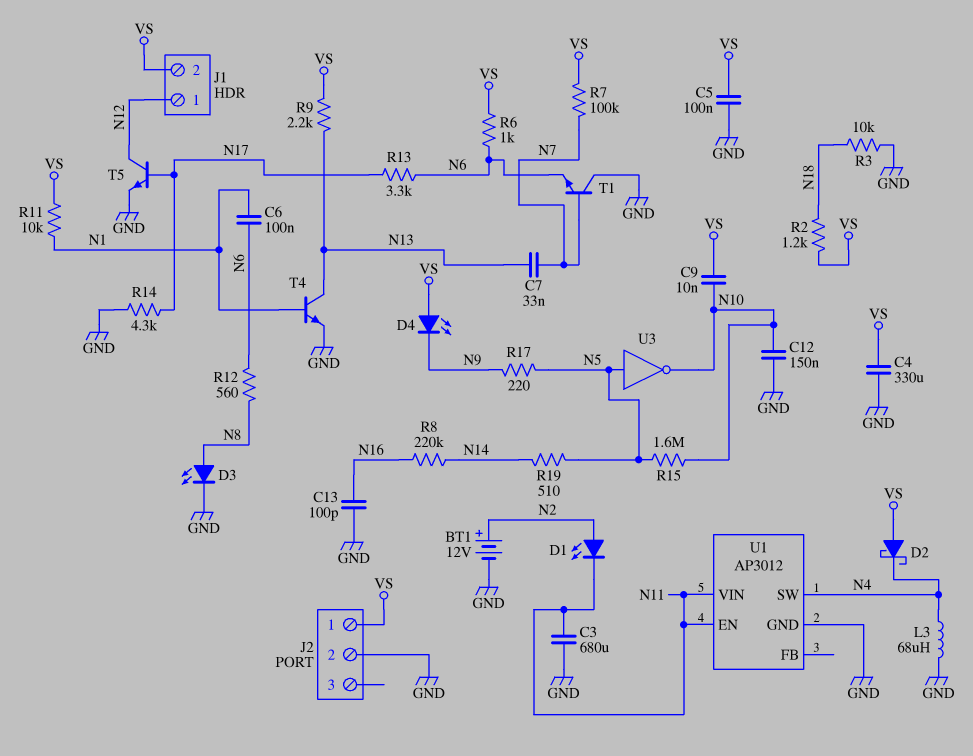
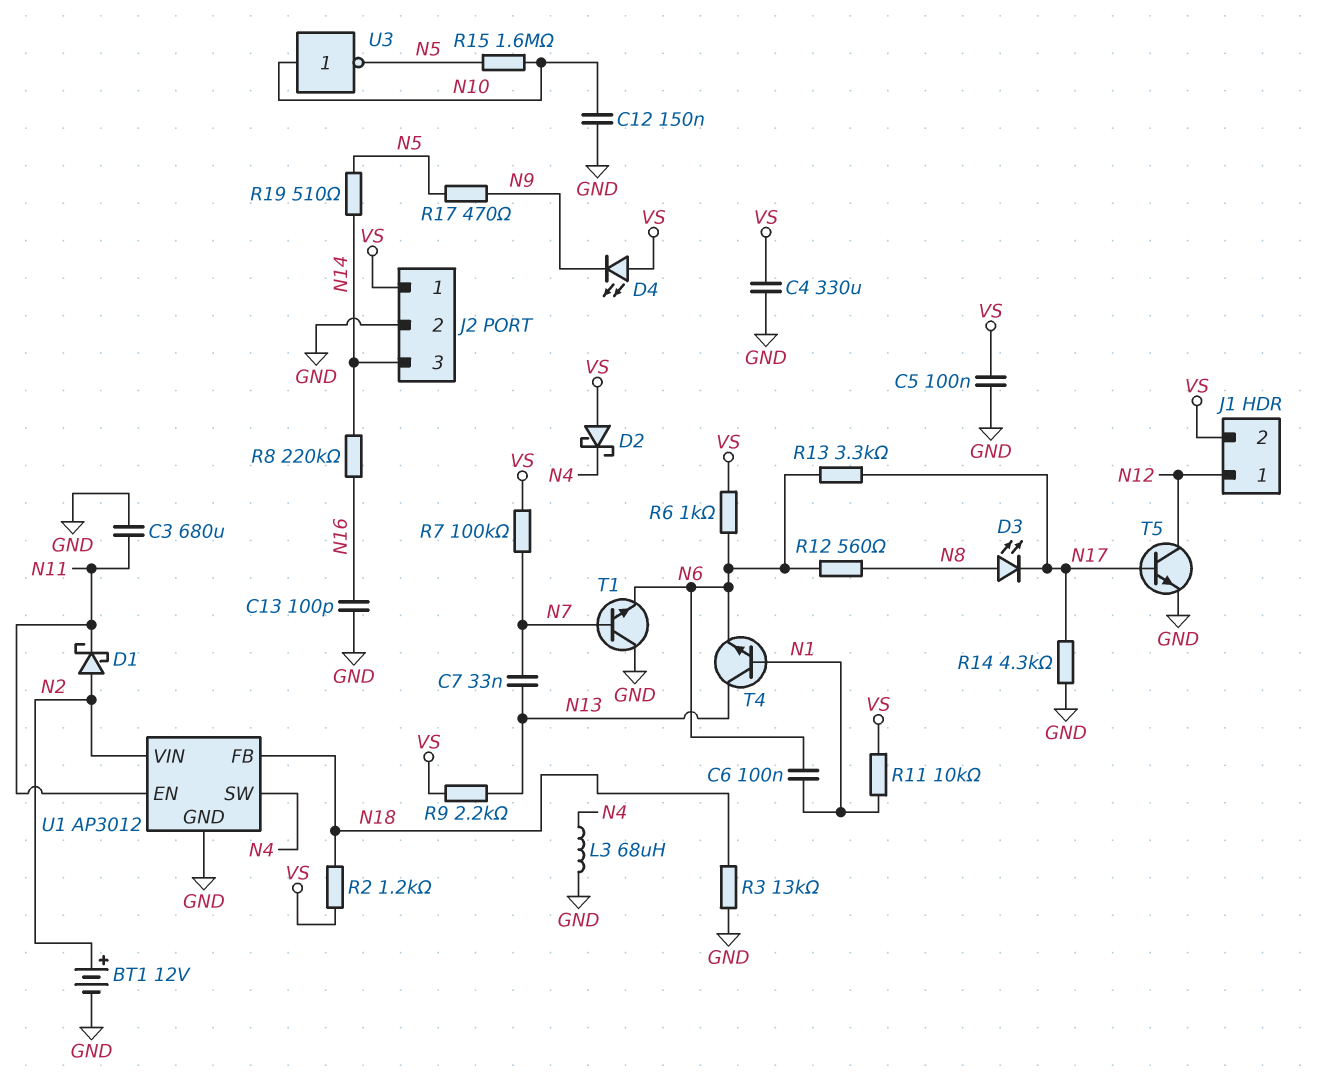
C9: 10nF (N10, VS) -> none
D1: LED (A N2, K N11) -> schottky (A N2, K N11)
D3: LED (A N8, K GND) -> LED (A N8, K N17)
J2 pin 3: none -> N14
R3: 10k (GND, N18) -> 13k (GND, N18)
R17: 220 (N5, N9) -> 470 (N5, N9)
T4: NPN (B N1, C N13, E GND) -> NPN (B N1, C N13, E N6)
U1 pin FB: none -> N18
U1 pin VIN: N11 -> N2
U3: NOT (in N5, out N10) -> NOT (in N10, out N5)

